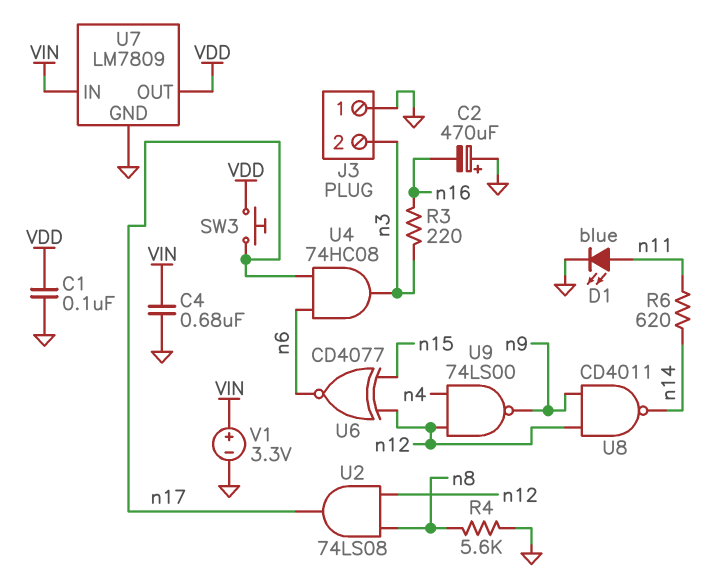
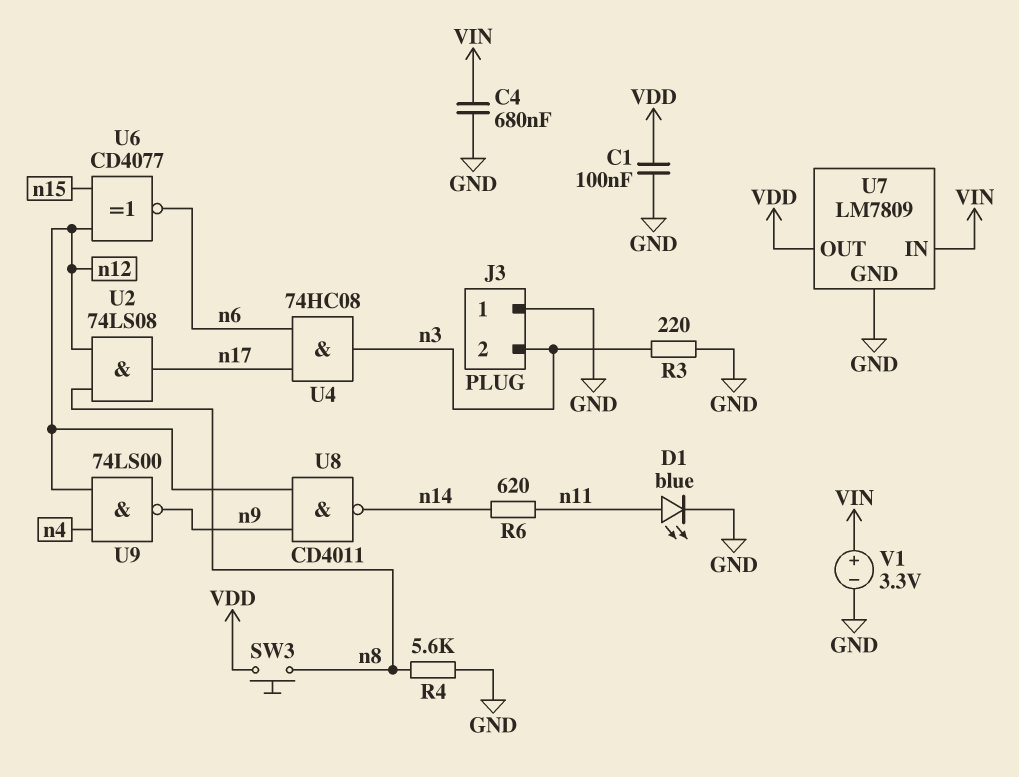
C2: 470uF (plus GND, minus n16) -> none
R3: 220 (n3, n16) -> 220 (GND, n3)
SW3: button (VDD, n17) -> button (VDD, n8)

